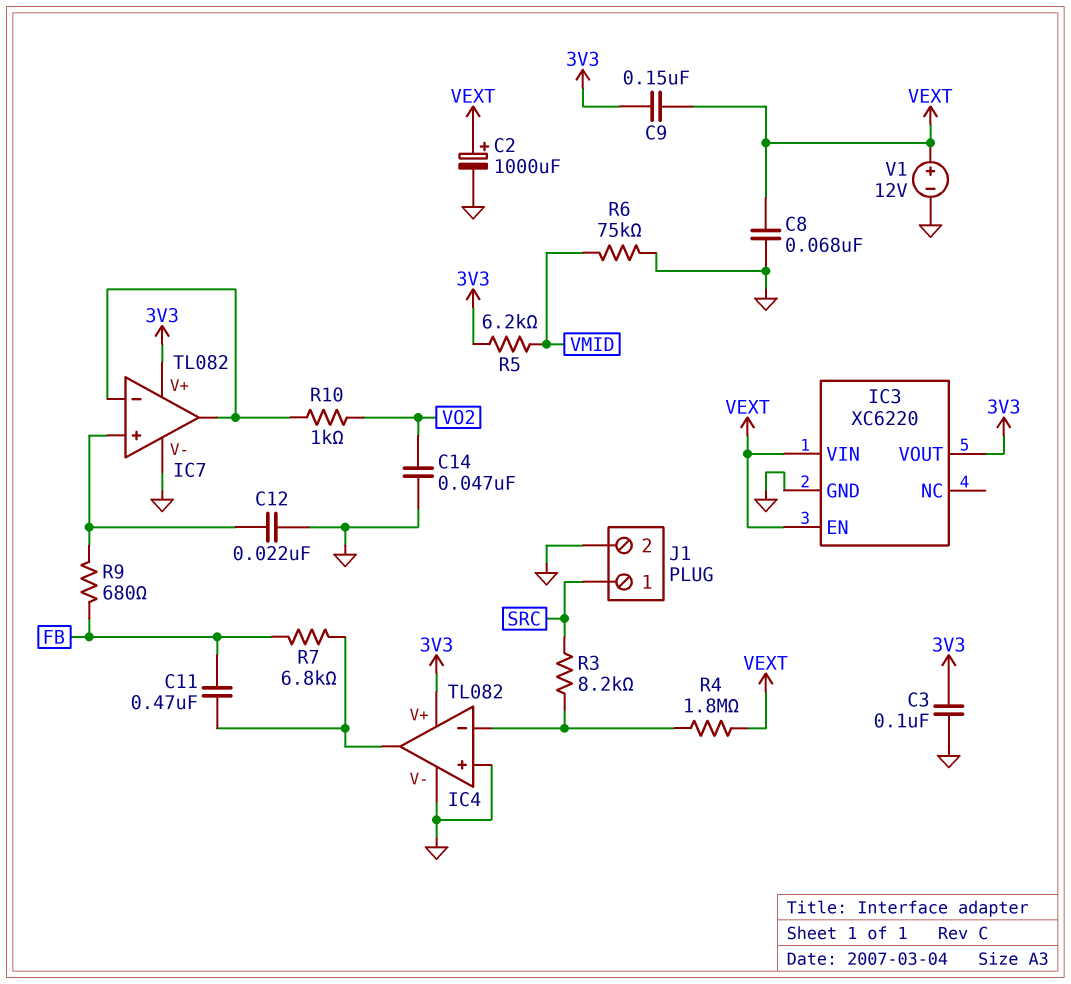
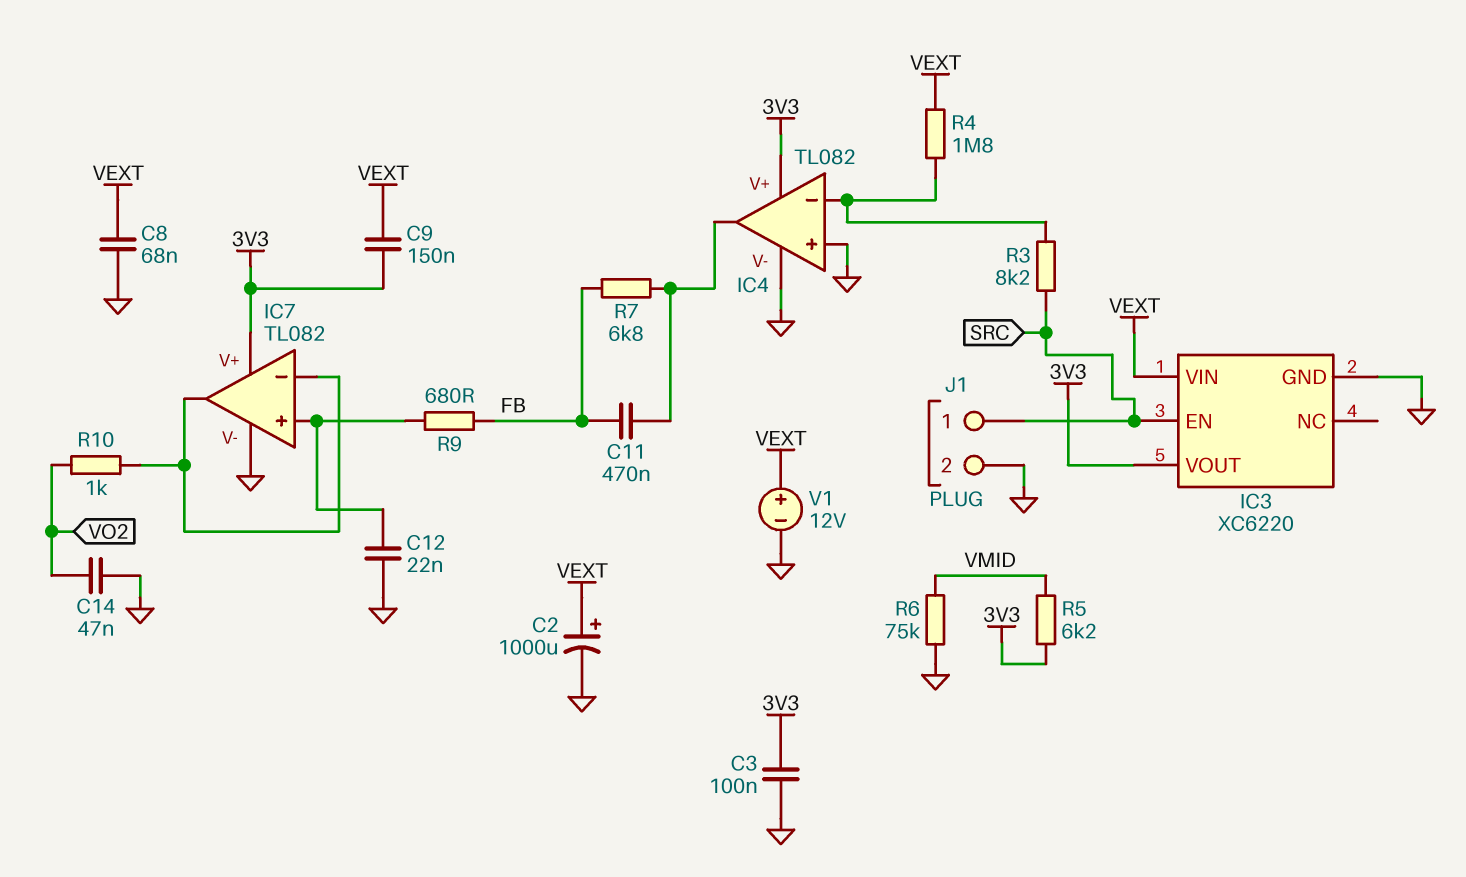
IC3 pin EN: VEXT -> SRC

